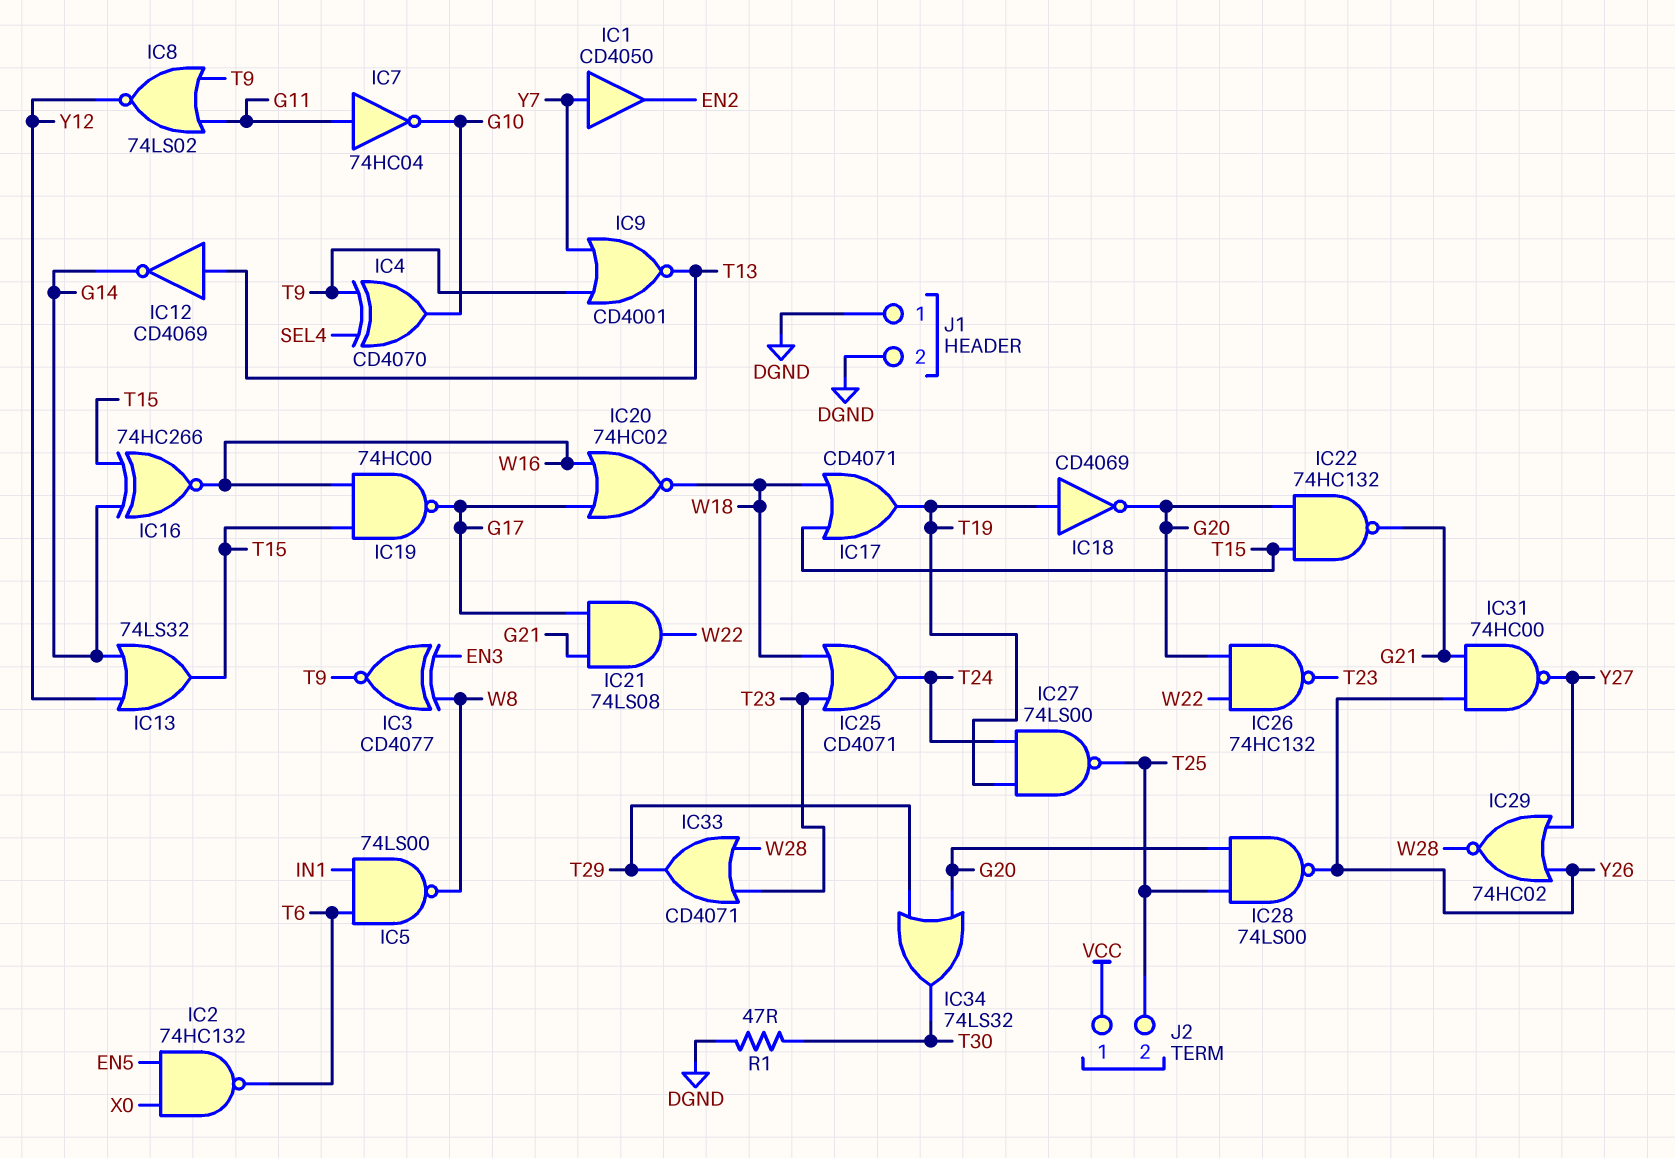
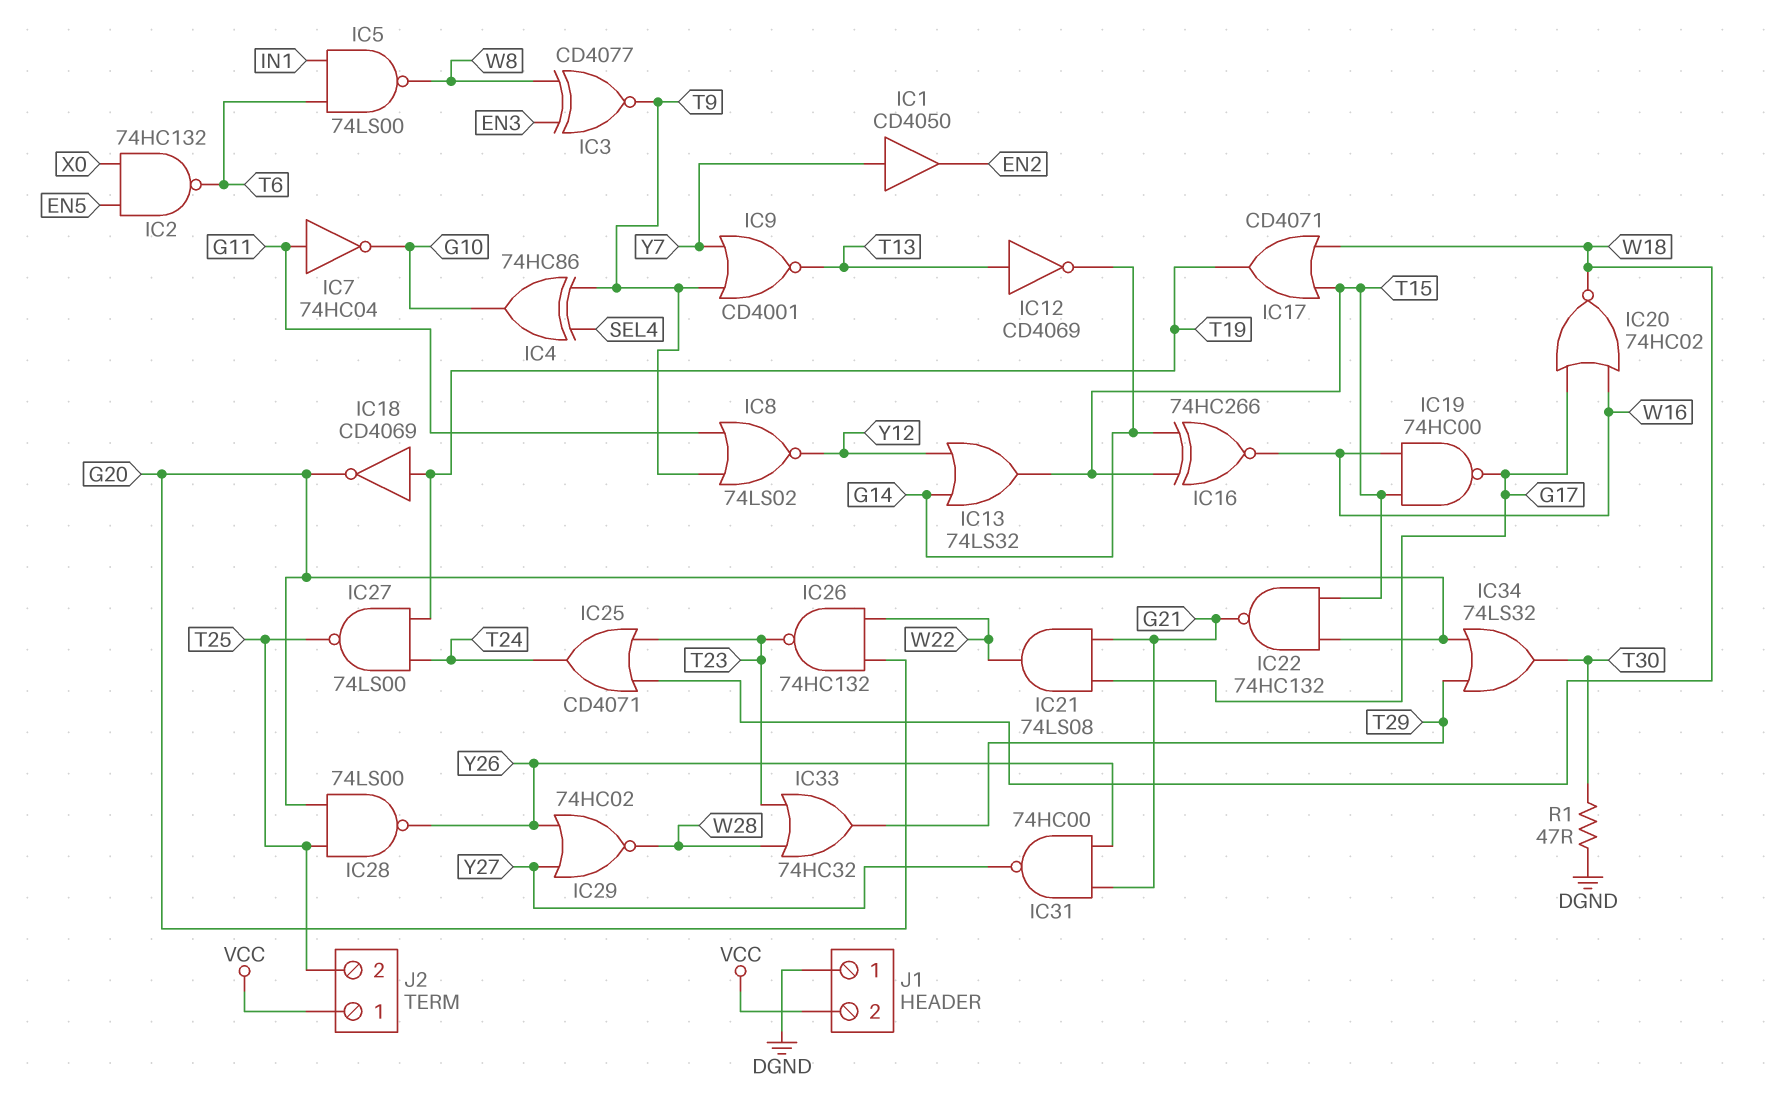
IC4: XOR CD4070 (in SEL4, in T9, out G10) -> XOR 74HC86 (in SEL4, in T9, out G10)
IC33: OR CD4071 (in T23, in W28, out T29) -> OR 74HC32 (in T23, in W28, out T29)
J1 pin 2: DGND -> VCC

